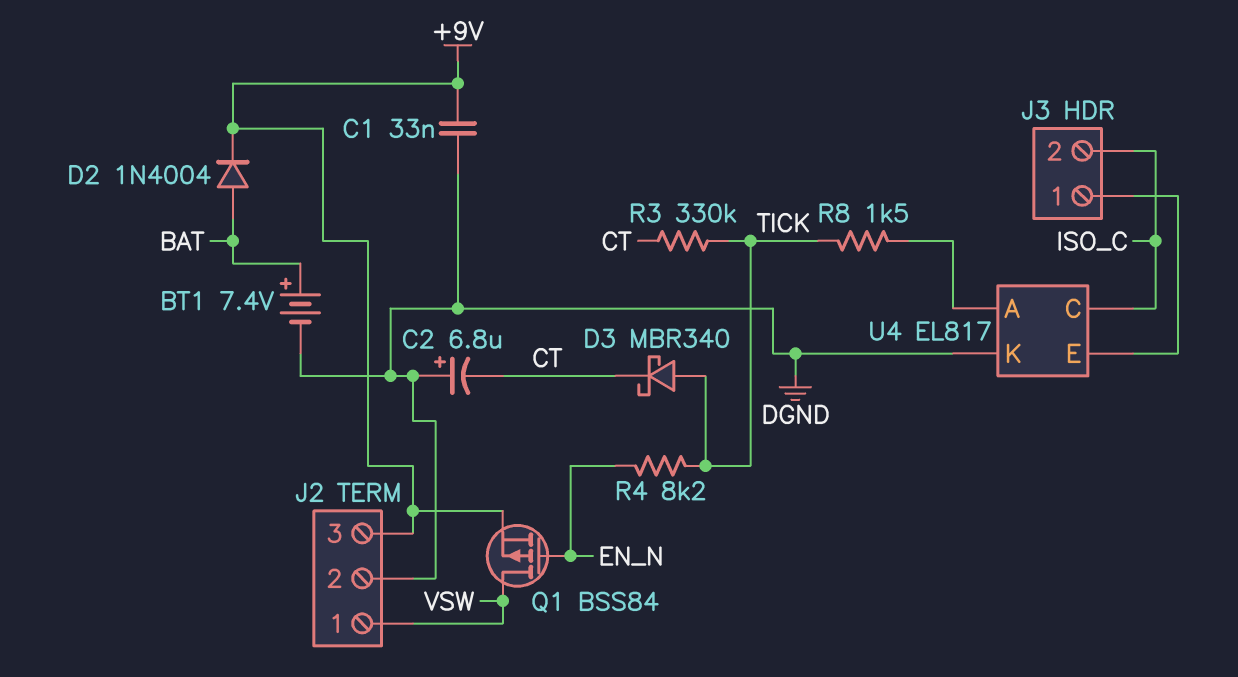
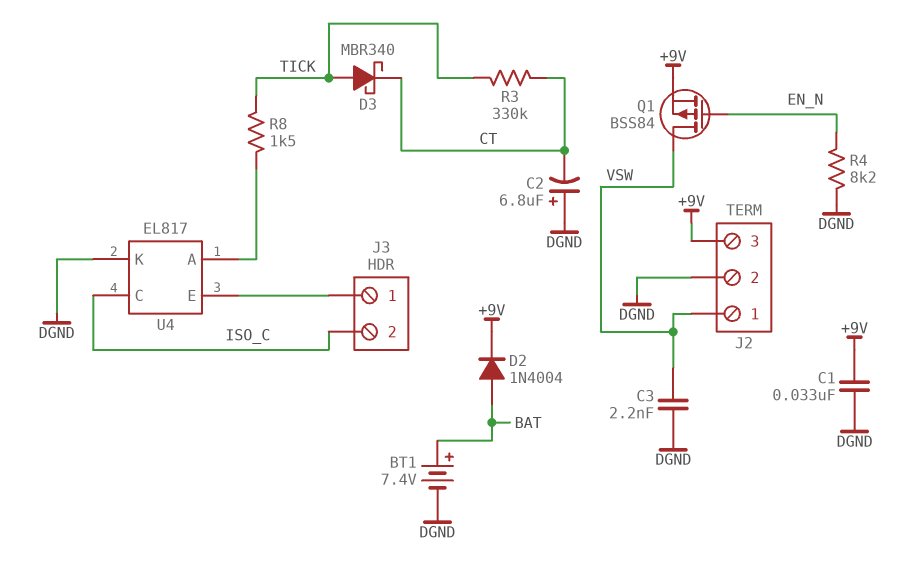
C3: none -> 2.2nF (DGND, VSW)
R4: 8.2k (EN_N, TICK) -> 8.2k (DGND, EN_N)

